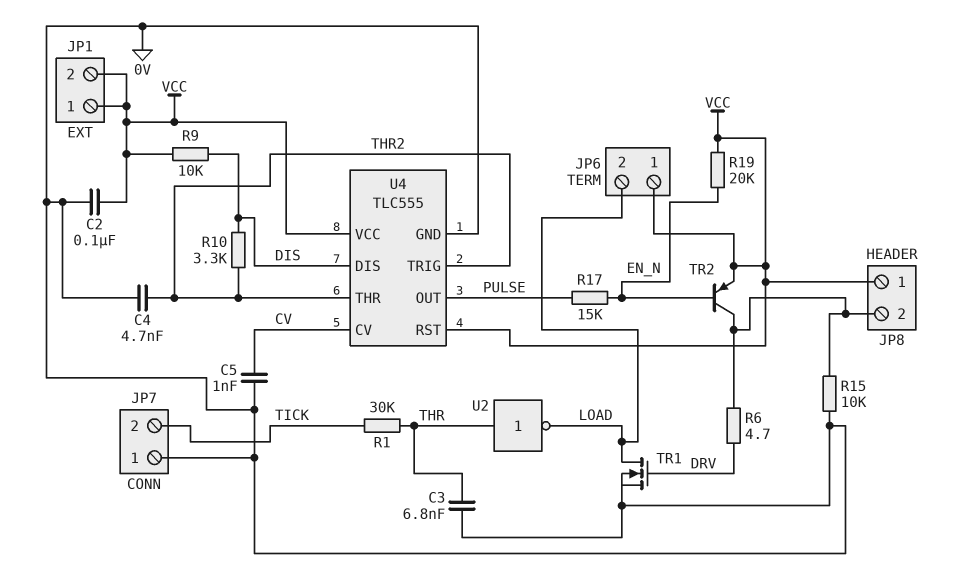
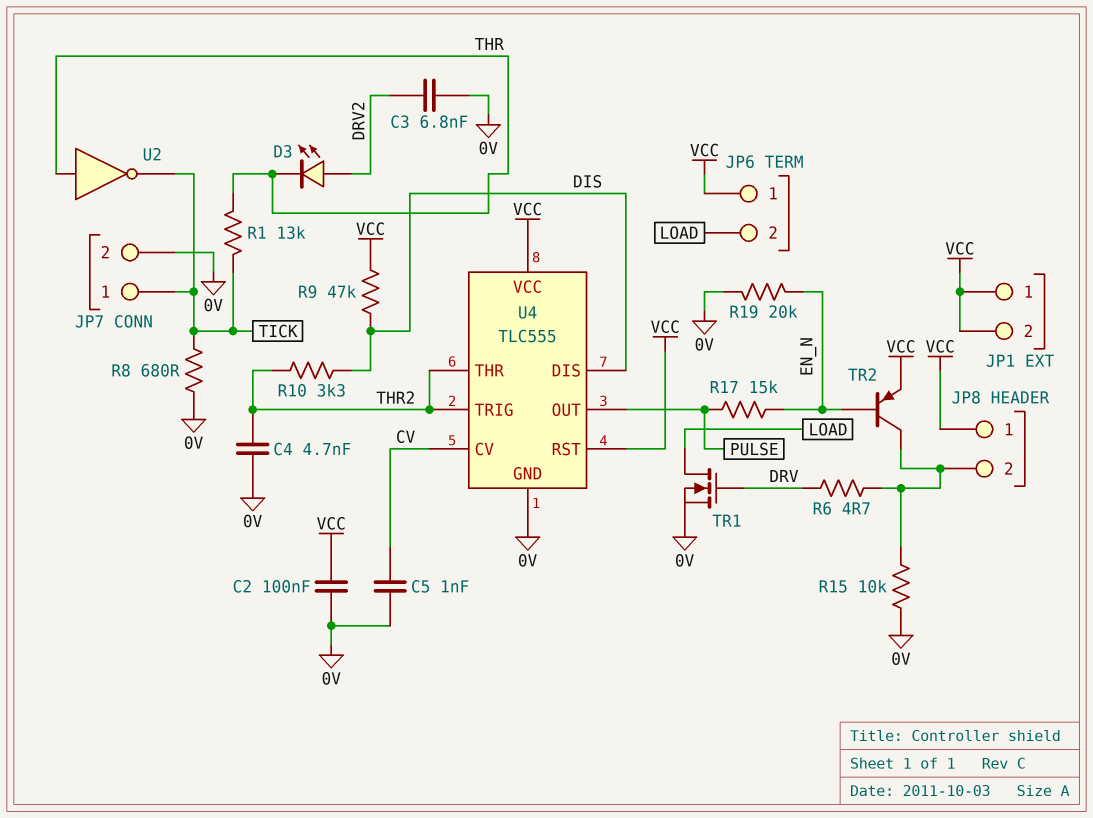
C3: 6.8nF (0V, THR) -> 6.8nF (0V, DRV2)
D3: none -> LED (A DRV2, K THR)
JP7 pin 1: 0V -> TICK
JP7 pin 2: TICK -> 0V
R1: 30k (THR, TICK) -> 13k (THR, TICK)
R8: none -> 680 (0V, TICK)
R9: 10k (DIS, VCC) -> 47k (DIS, VCC)
R19: 20k (EN_N, VCC) -> 20k (0V, EN_N)
U2: NOT (in THR, out LOAD) -> NOT (in THR, out TICK)

